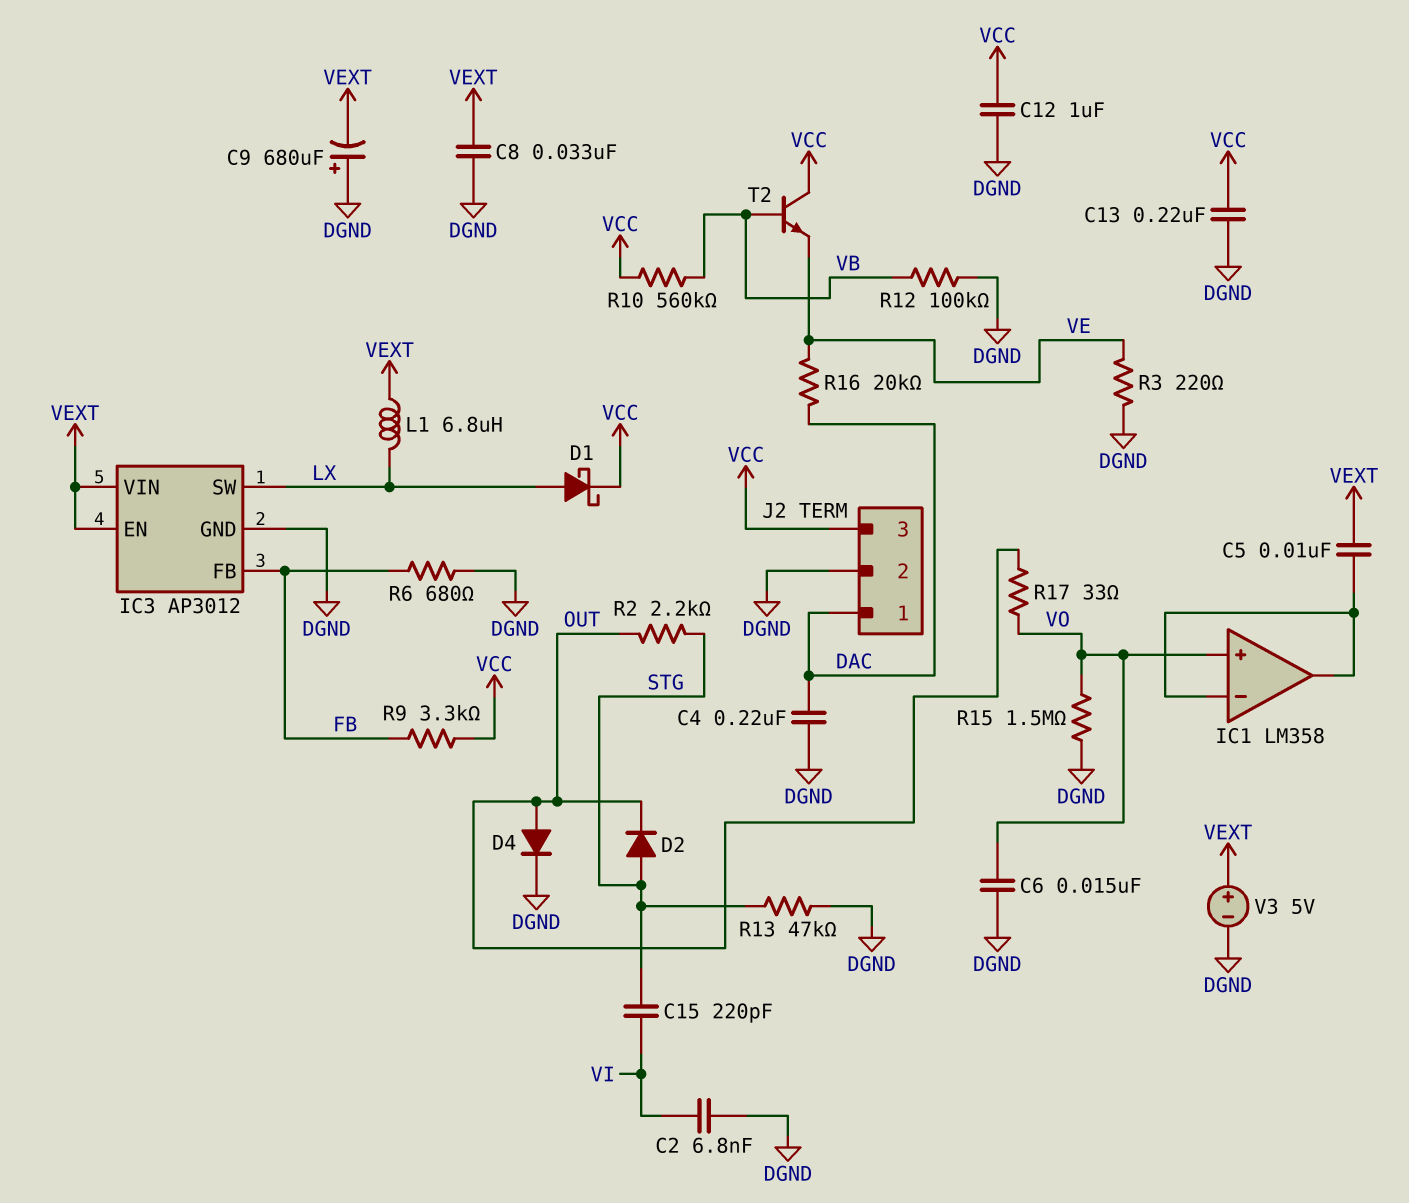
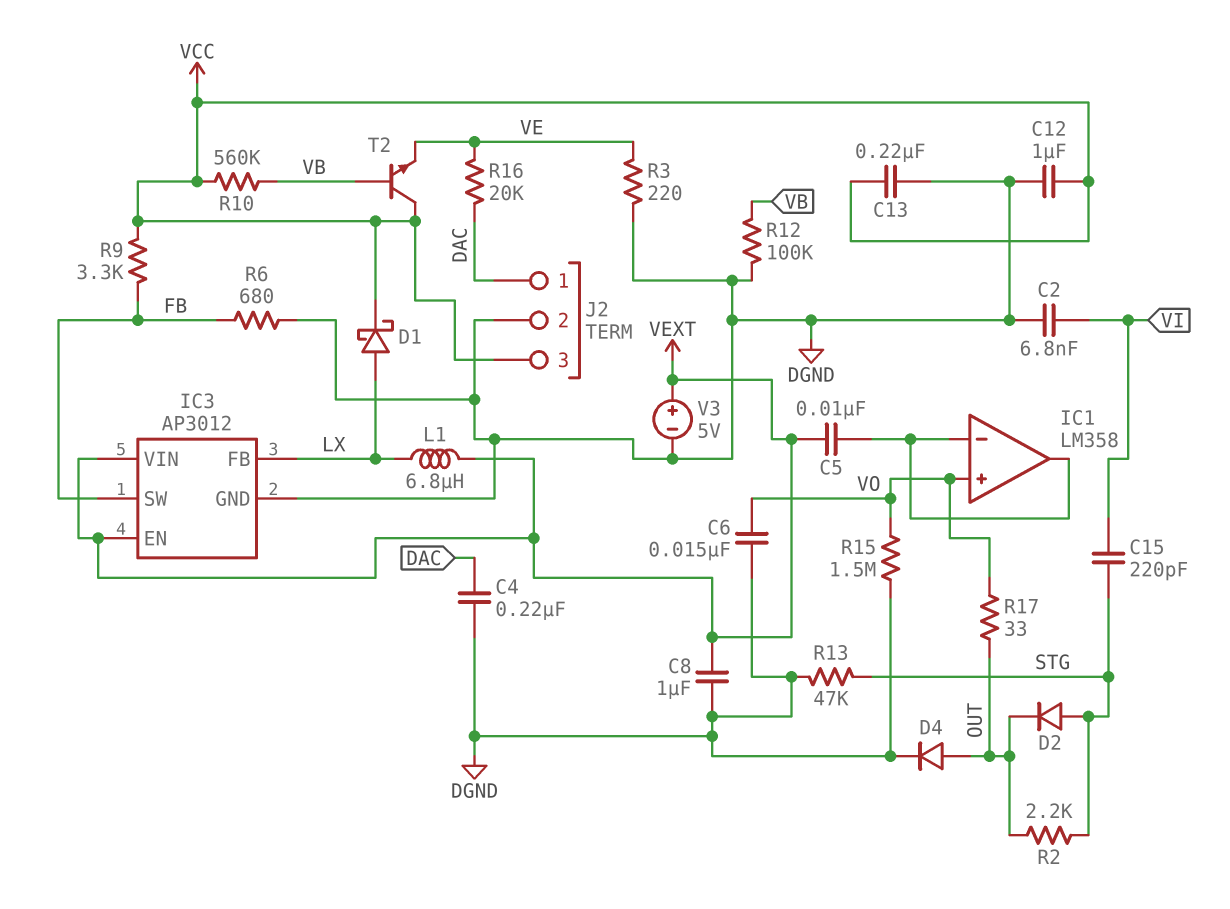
C8: 33nF (DGND, VEXT) -> 1uF (DGND, VEXT)
C9: 680uF (plus DGND, minus VEXT) -> none
IC3 pin FB: FB -> LX
IC3 pin SW: LX -> FB

